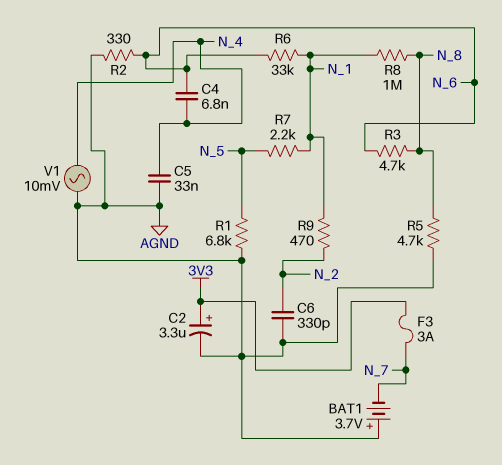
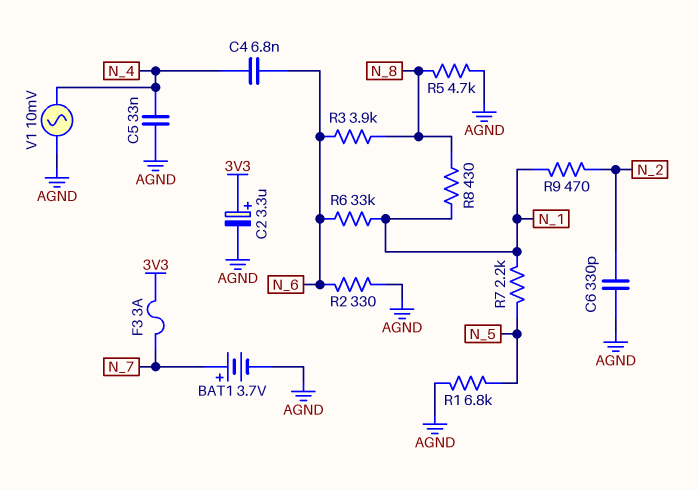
BAT1: 3.7V (plus AGND, minus N_7) -> 3.7V (plus N_7, minus AGND)
R3: 4.7k (N_6, N_8) -> 3.9k (N_6, N_8)
R8: 1M (N_1, N_8) -> 430 (N_1, N_8)

